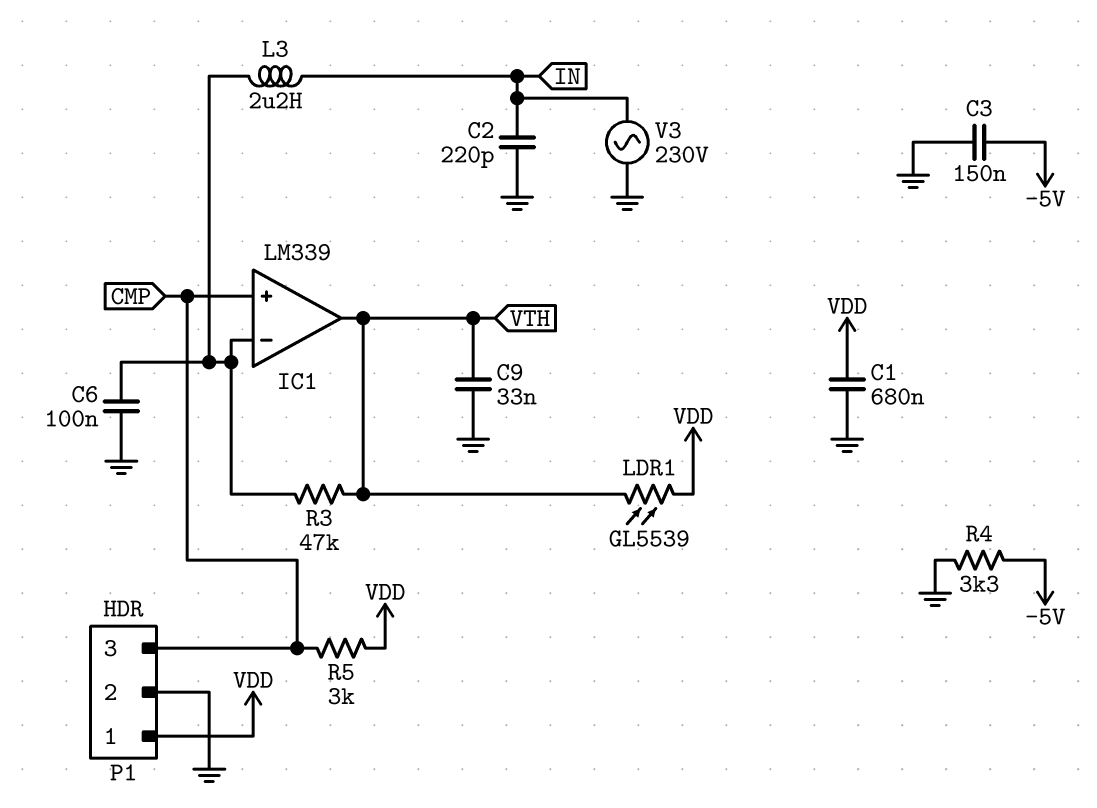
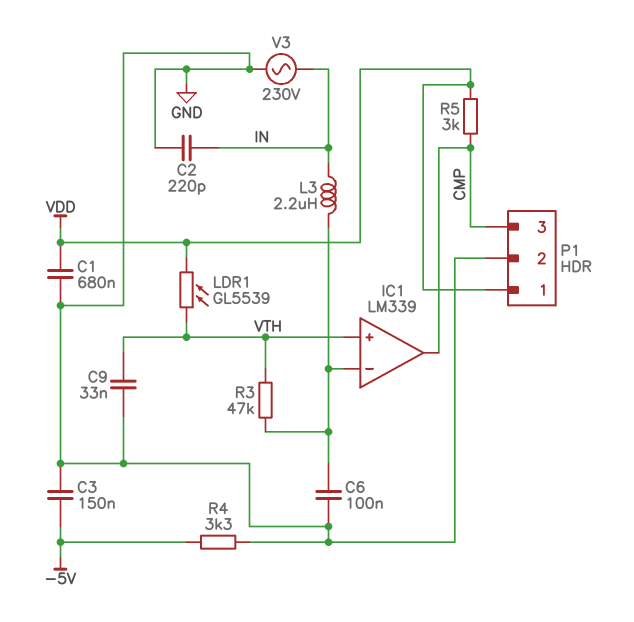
IC1 pin in+: CMP -> VTH
IC1 pin out: VTH -> CMP

